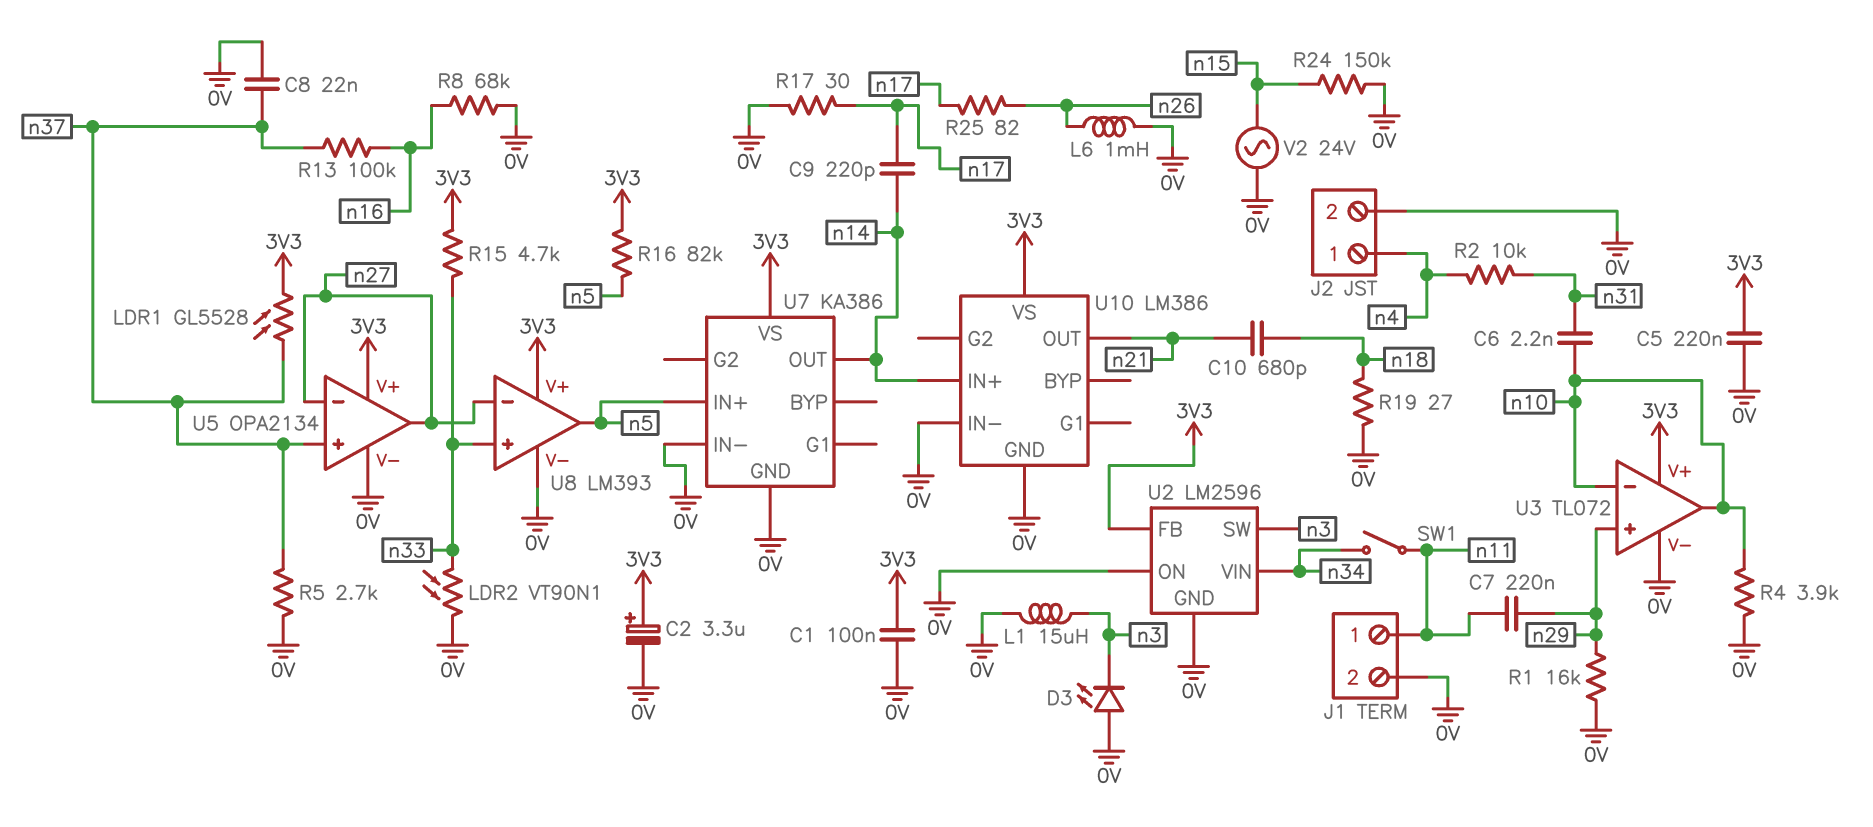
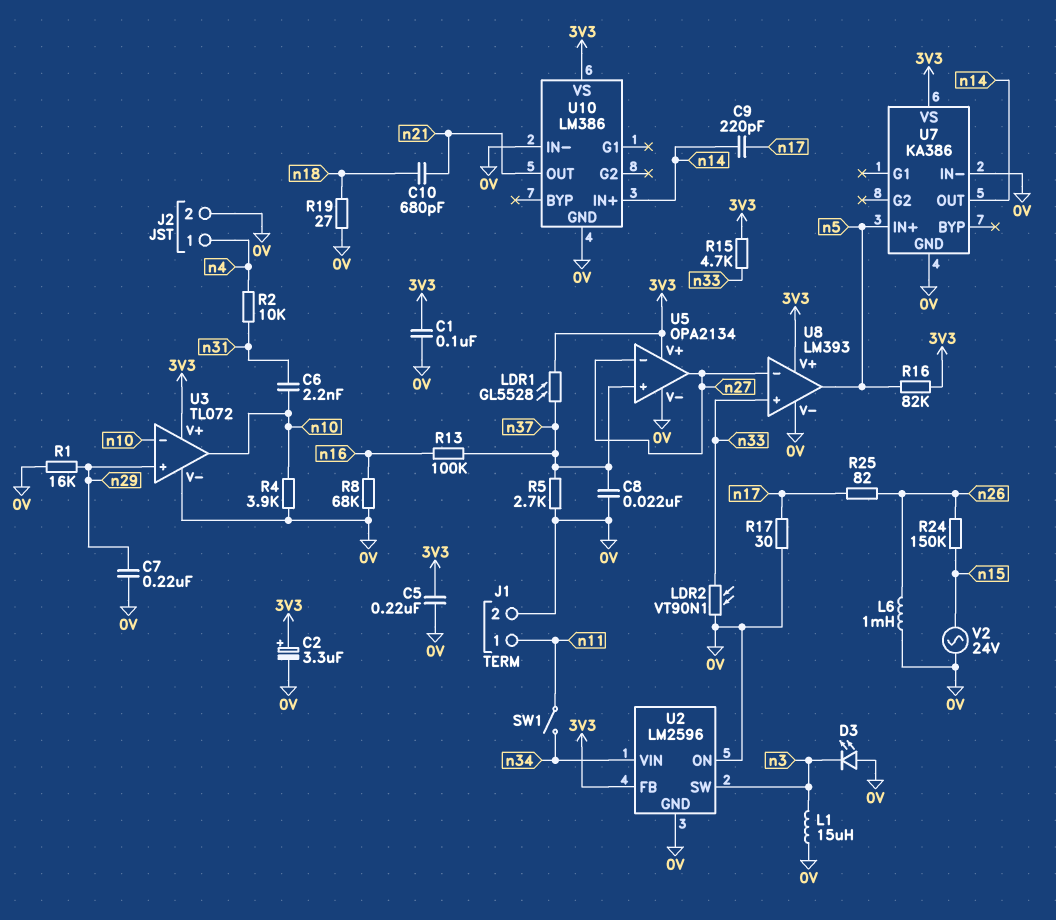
C7: 220nF (n11, n29) -> 220nF (0V, n29)
R24: 150k (0V, n15) -> 150k (n15, n26)

